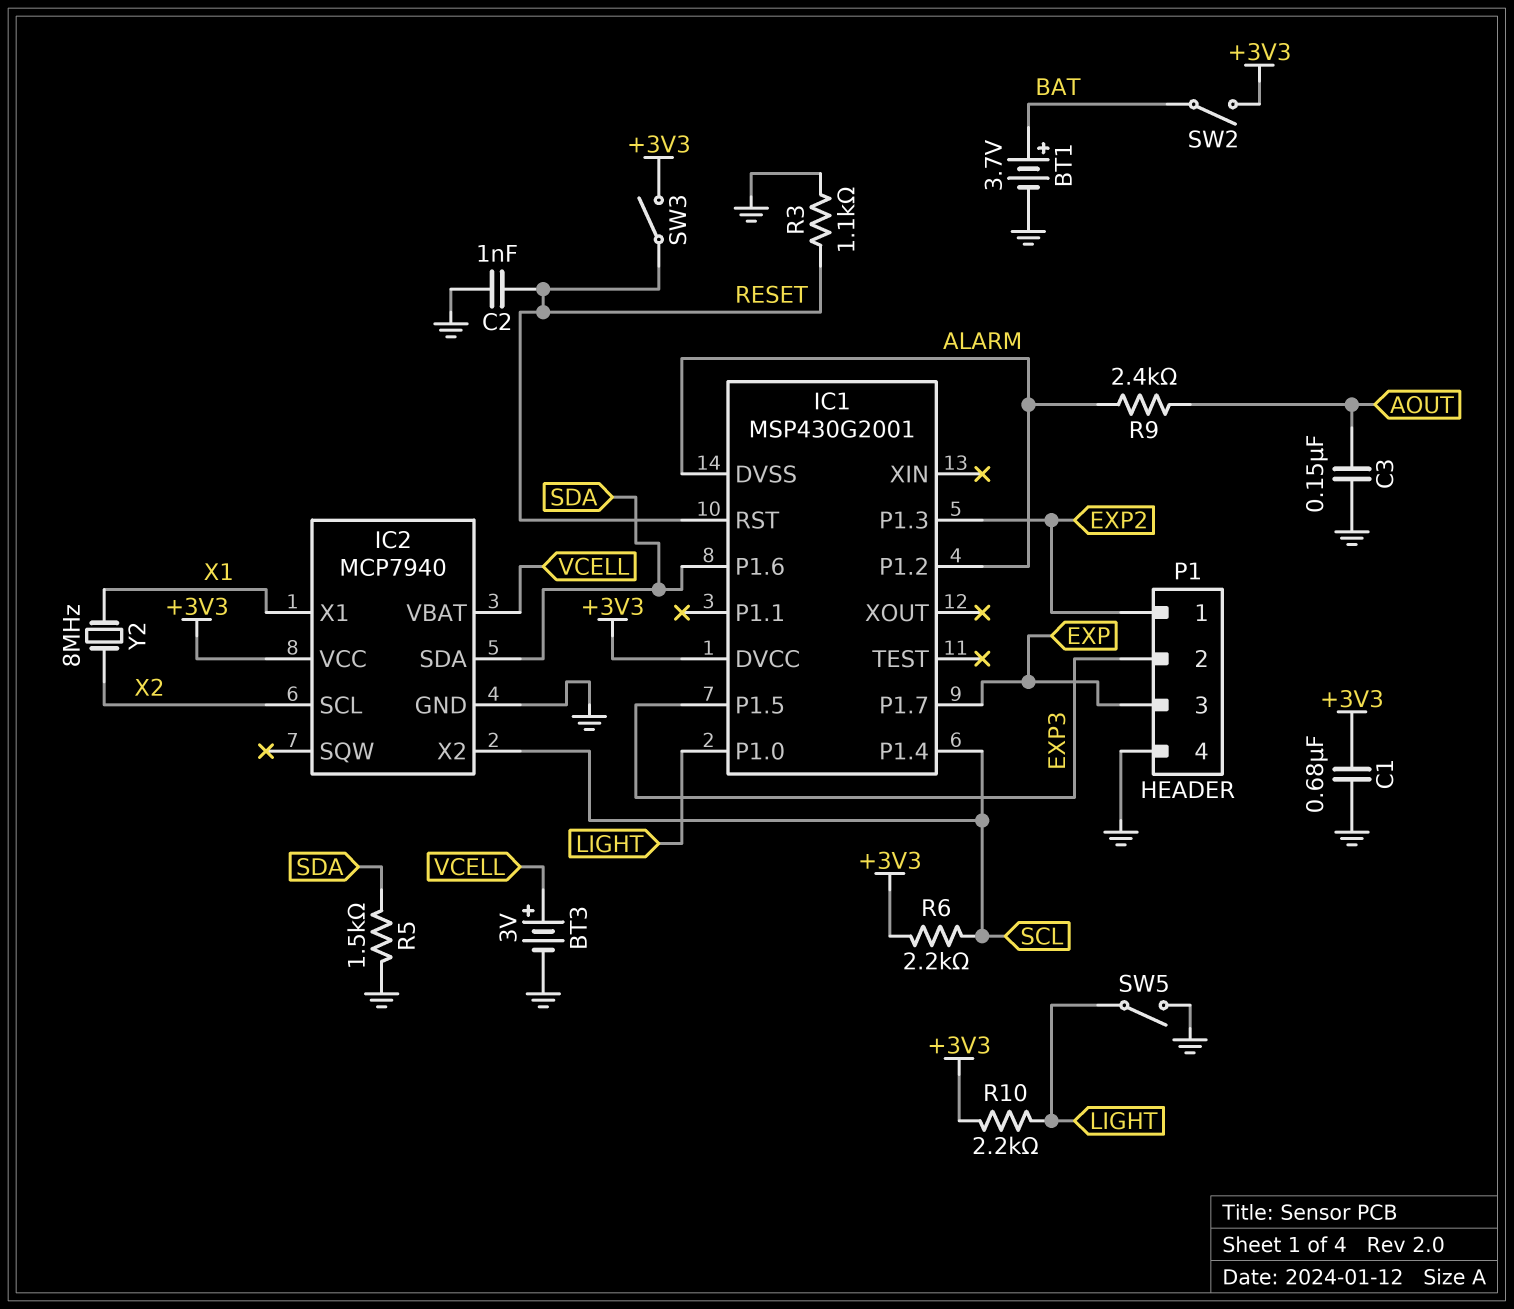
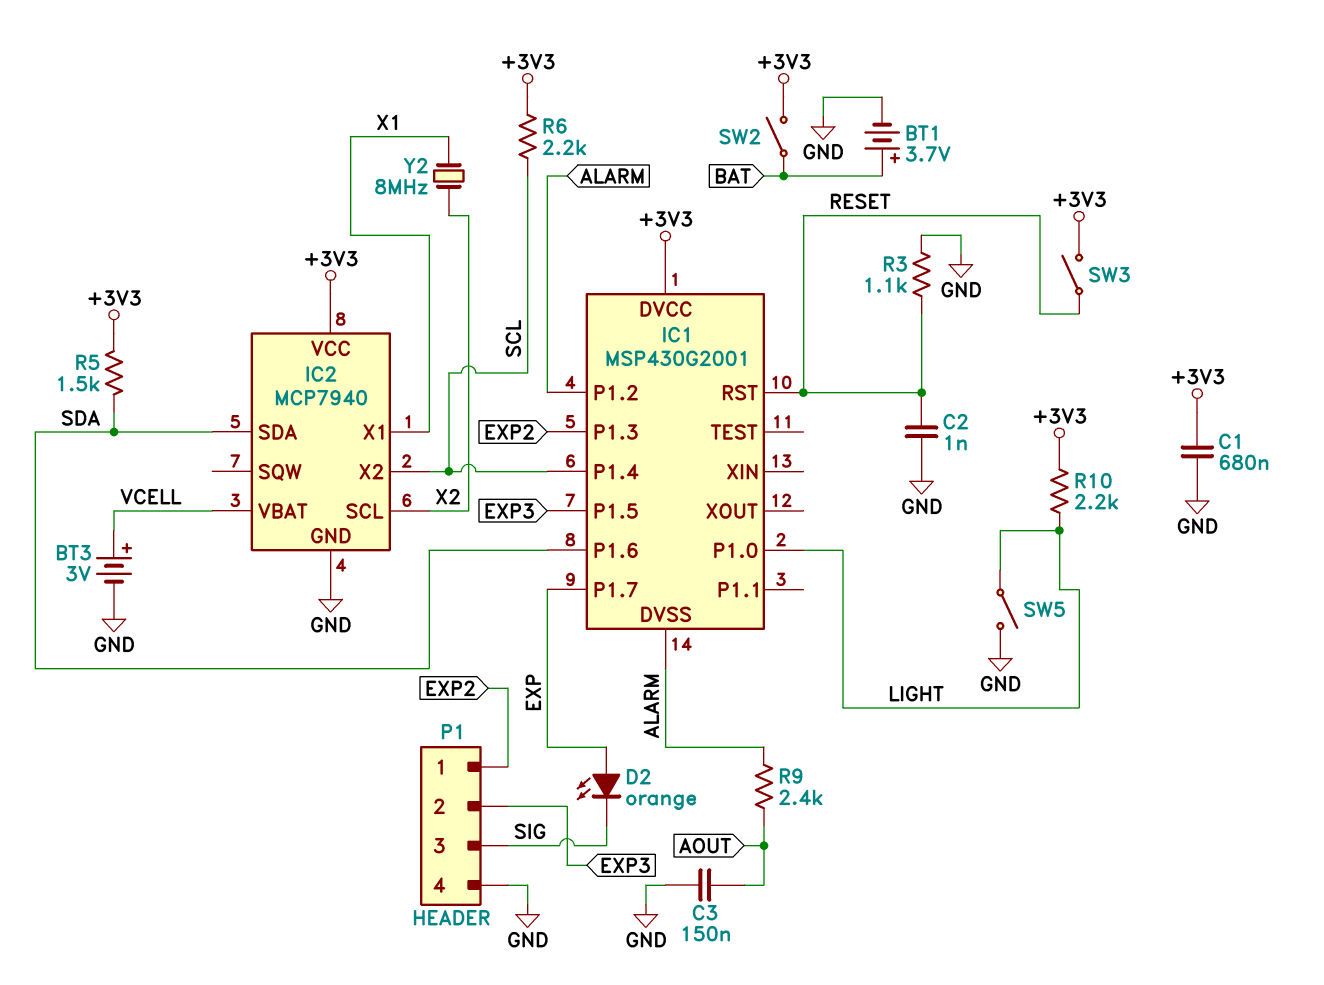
D2: none -> LED orange (A EXP, K SIG)
P1 pin 3: EXP -> SIG
R5: 1.5k (GND, SDA) -> 1.5k (+3V3, SDA)

